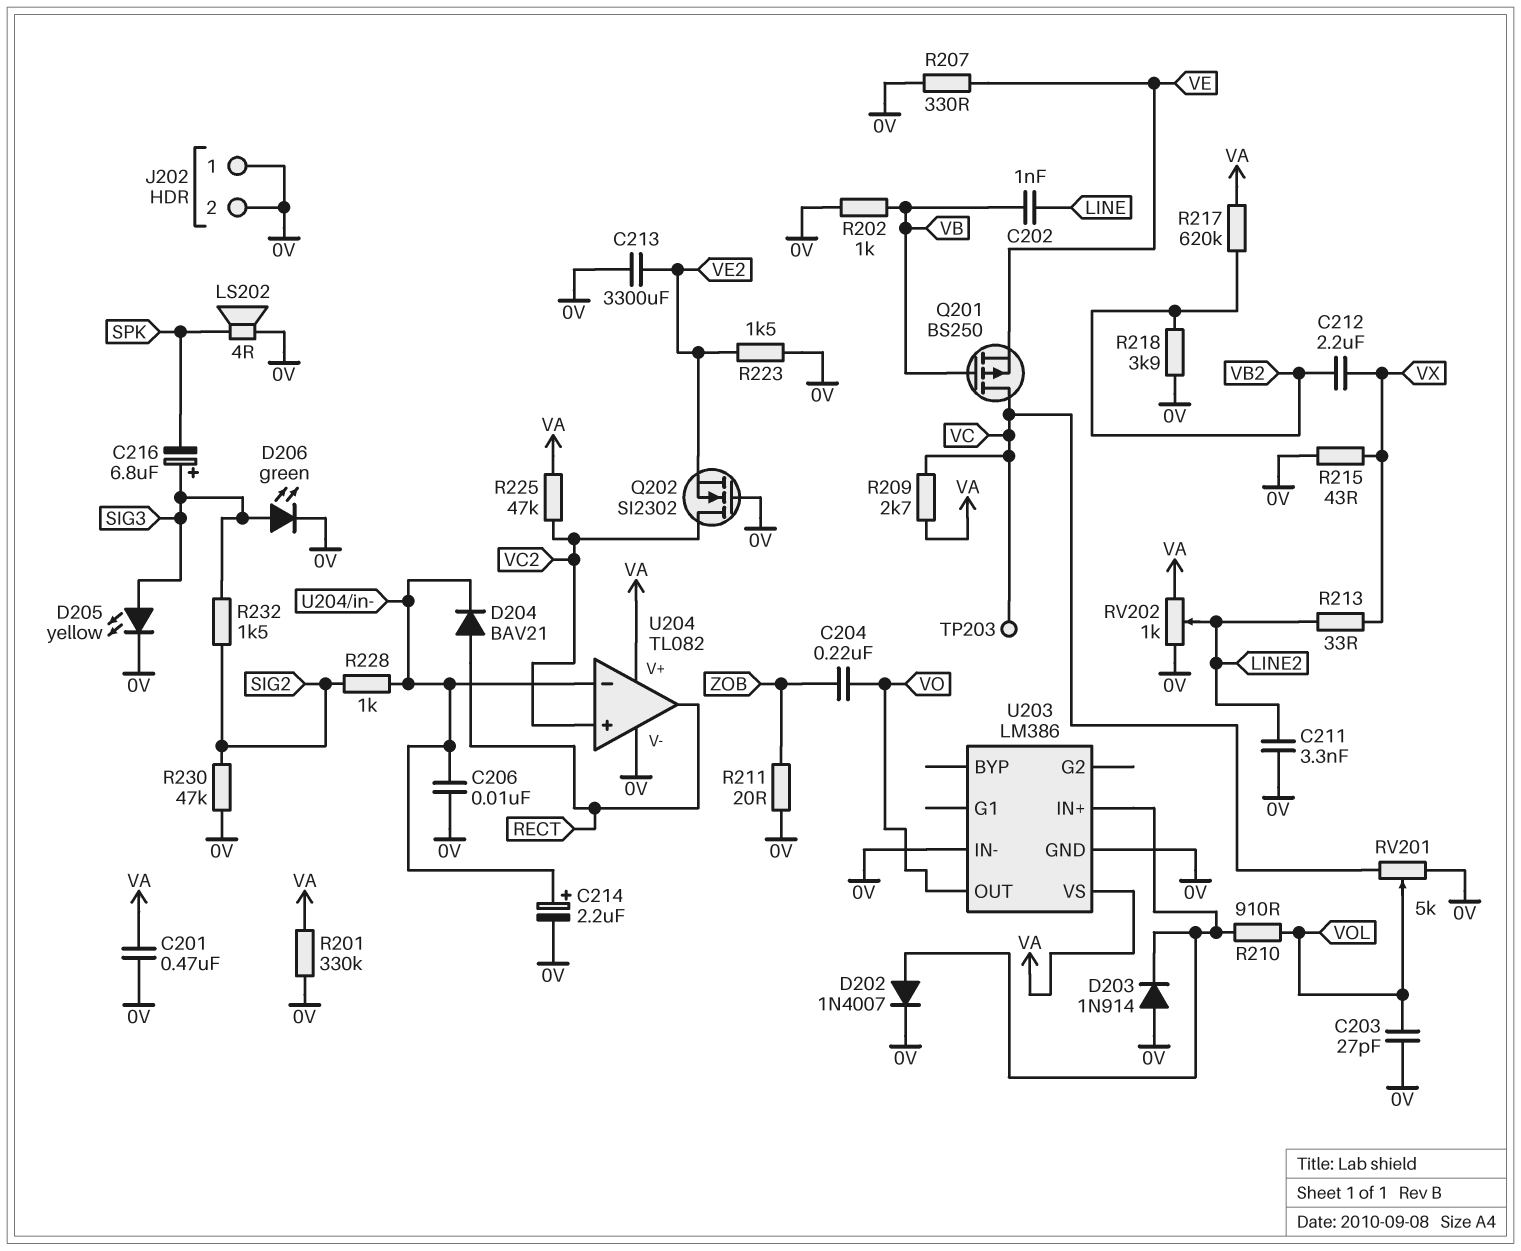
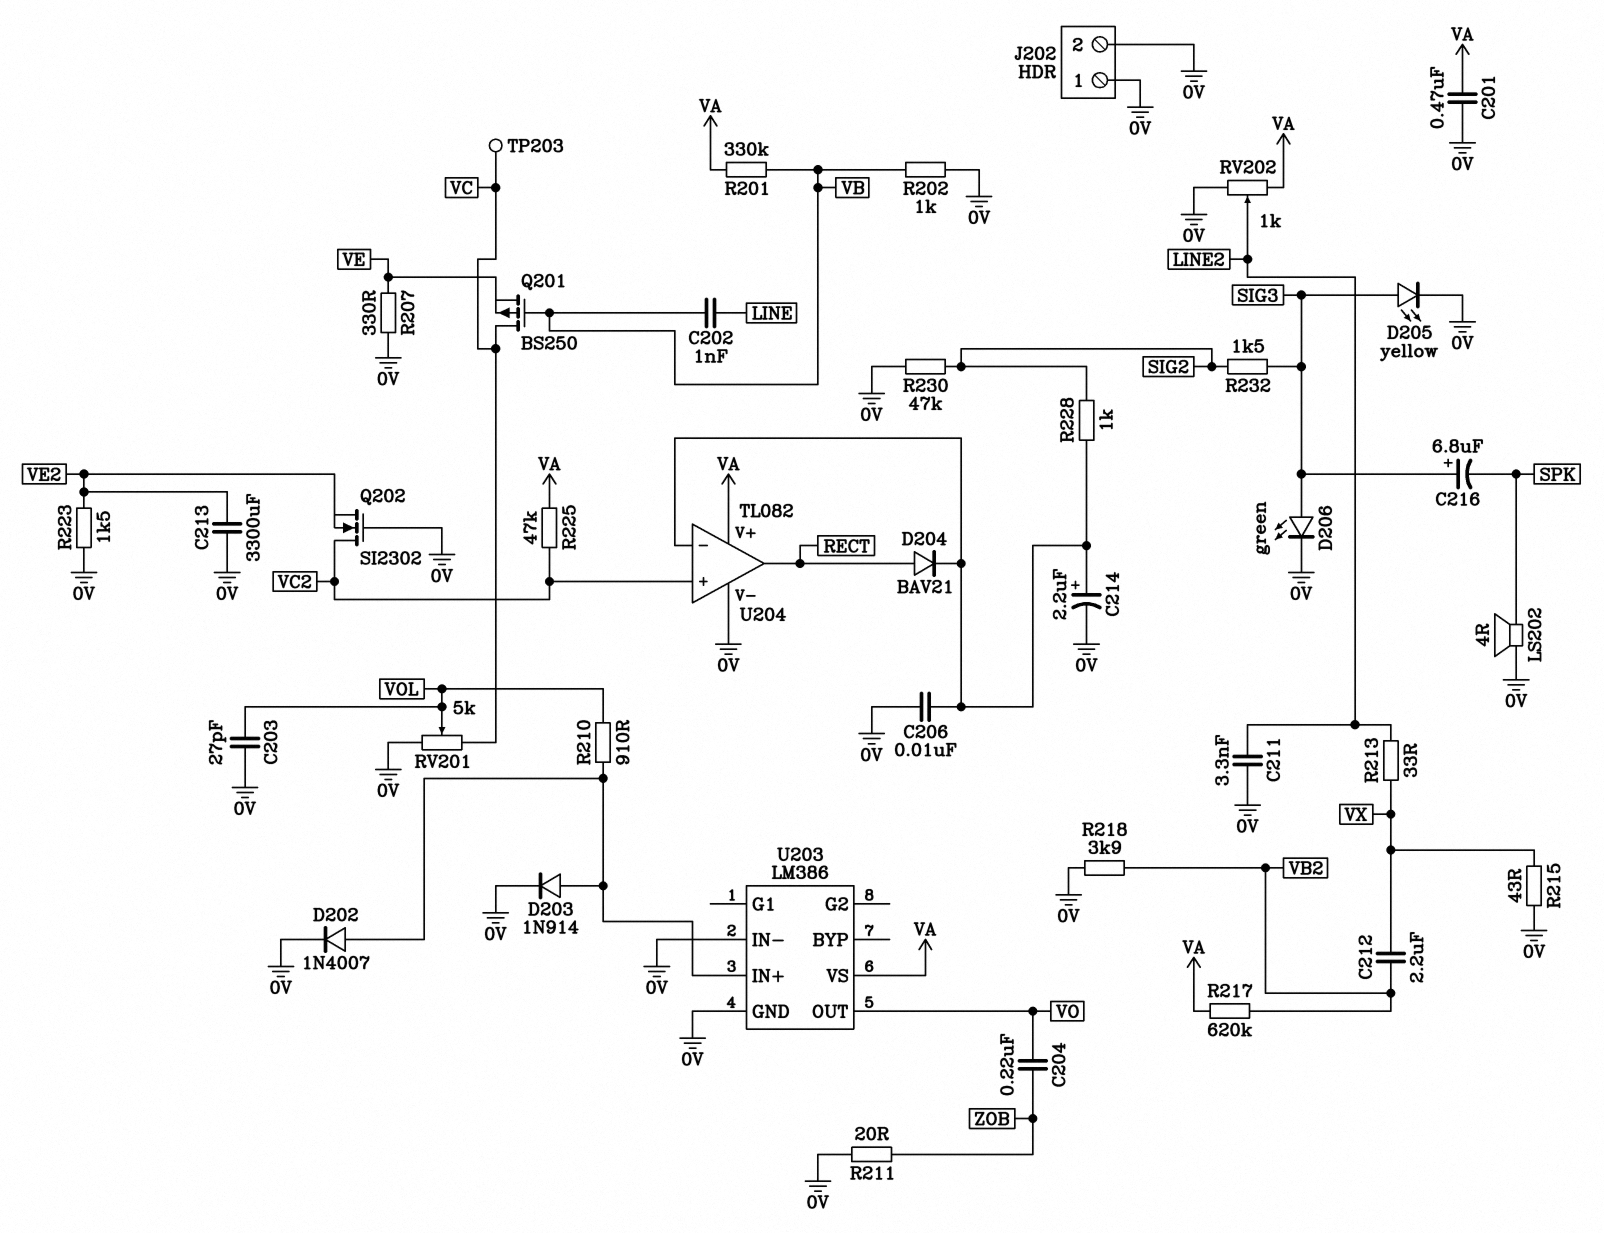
D203: diode 1N914 (A 0V, K U203/IN+) -> diode 1N914 (A U203/IN+, K 0V)
R201: 330k (0V, VA) -> 330k (VA, VB)
R209: 2.7k (VA, VC) -> none

